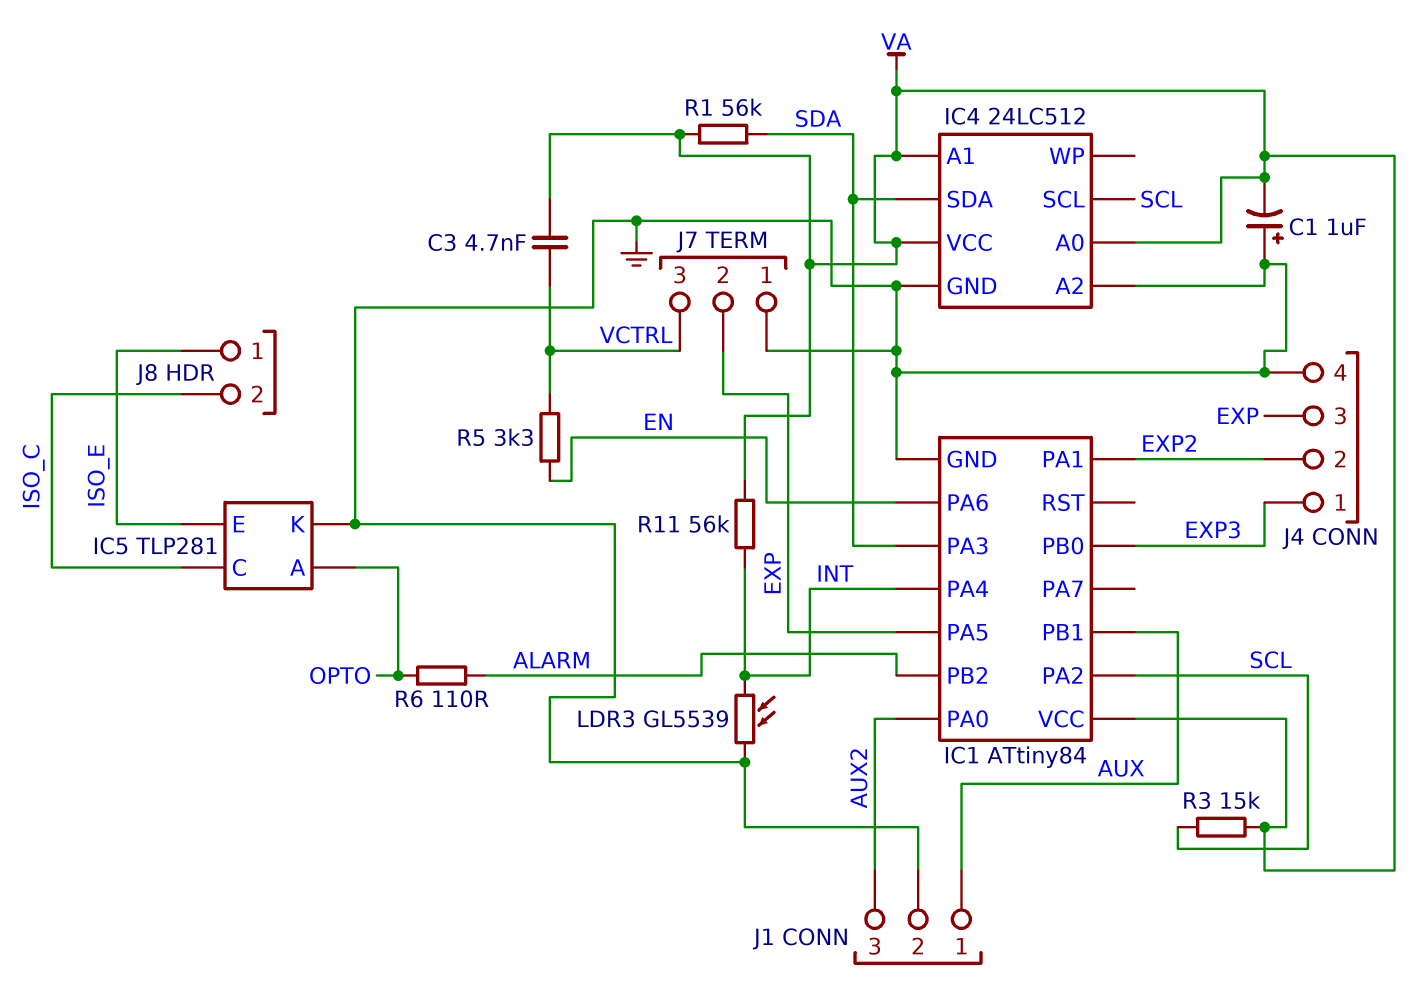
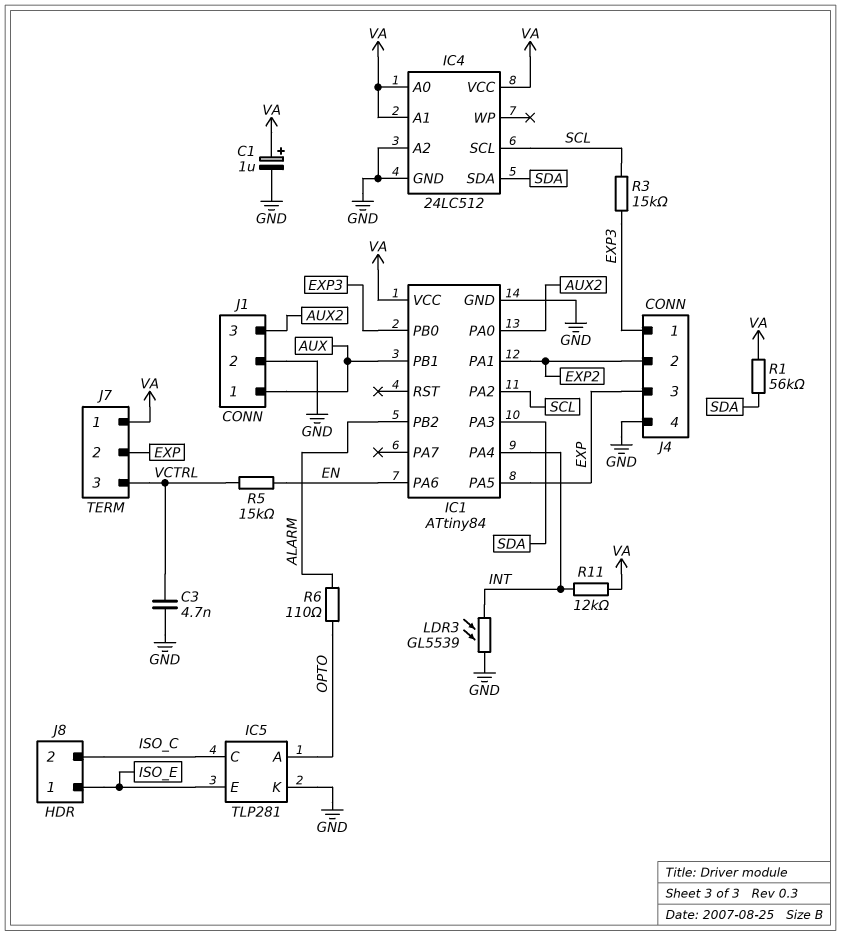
C1: 1uF (plus GND, minus VA) -> 1uF (plus VA, minus GND)
C3: 4.7nF (VA, VCTRL) -> 4.7nF (GND, VCTRL)
J7 pin 1: GND -> VA
R3: 15k (SCL, VA) -> 15k (EXP3, SCL)
R5: 3.3k (EN, VCTRL) -> 15k (EN, VCTRL)
R11: 56k (INT, VA) -> 12k (INT, VA)

